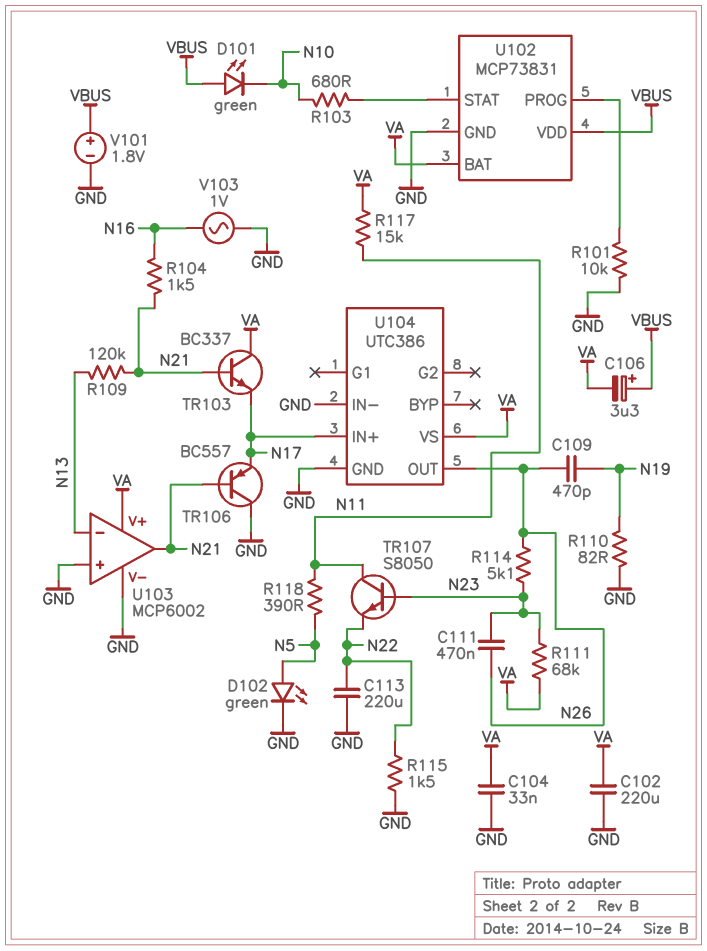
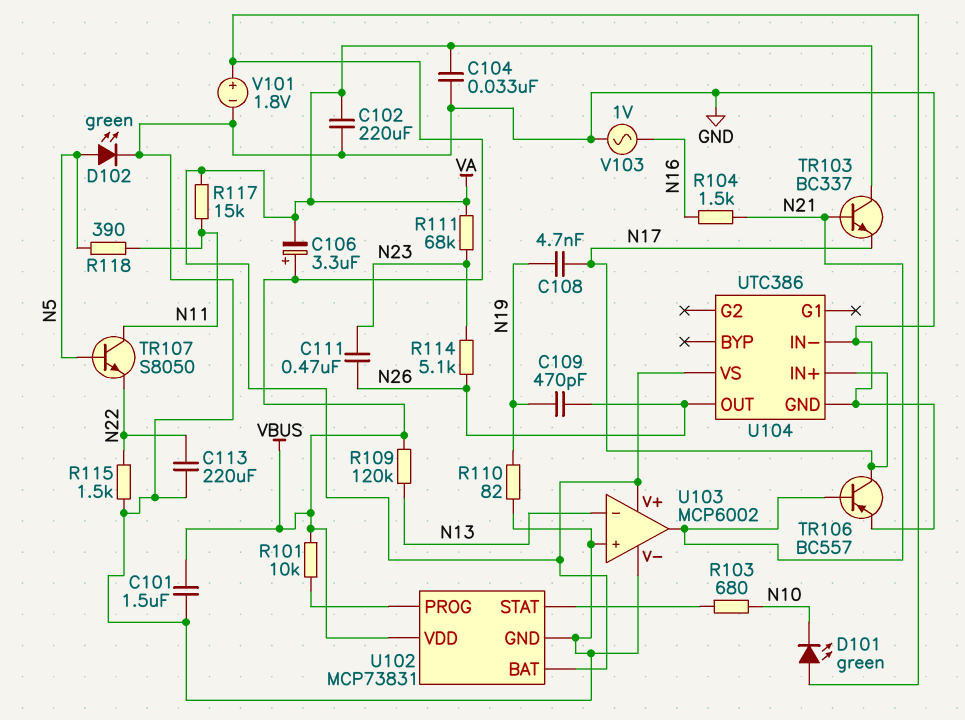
C101: none -> 1.5uF (GND, VBUS)
C108: none -> 4.7nF (N17, N19)
R101: 10k (GND, U102/PROG) -> 10k (U102/PROG, VBUS)
R109: 120k (N13, N21) -> 120k (N13, VBUS)
TR106: PNP BC557 (B N21, C GND, E N17) -> PNP BC557 (B N21, C N17, E GND)
TR107: NPN S8050 (B N23, C N11, E N22) -> NPN S8050 (B N5, C N11, E N22)

